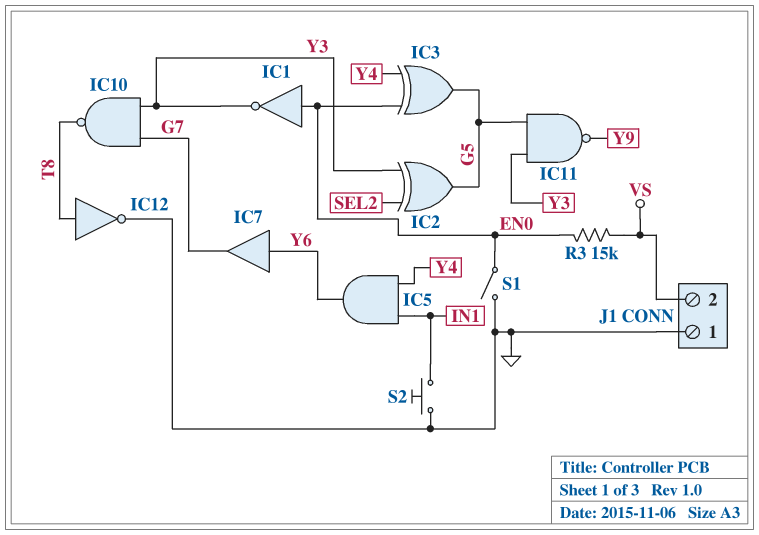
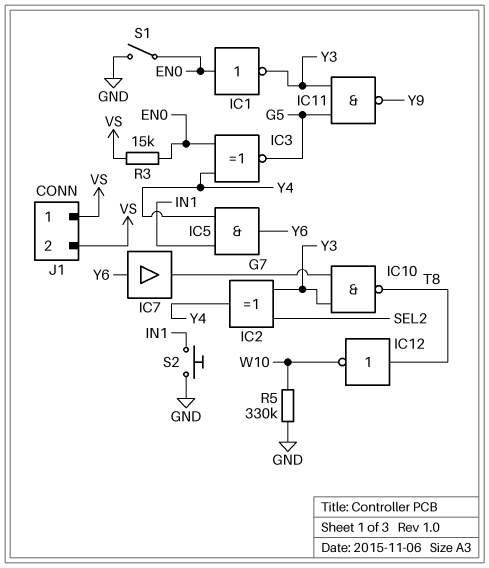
IC2: XOR (in SEL2, in Y3, out G5) -> XOR (in SEL2, in Y3, out Y4)
IC3: XOR (in EN0, in Y4, out G5) -> XNOR (in EN0, in Y4, out G5)
IC12: NOT (in T8, out GND) -> NOT (in T8, out W10)
J1 pin 1: GND -> VS
R5: none -> 330k (GND, W10)

